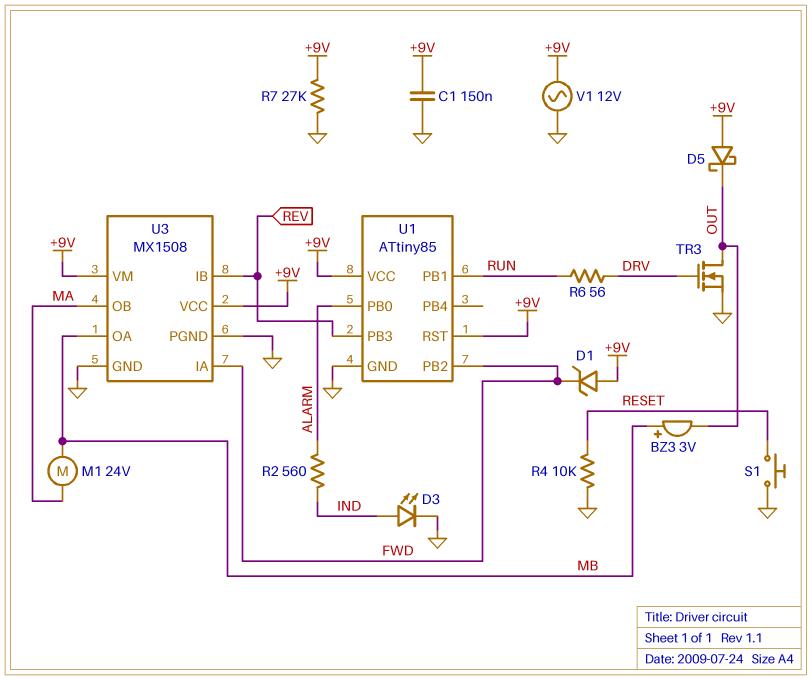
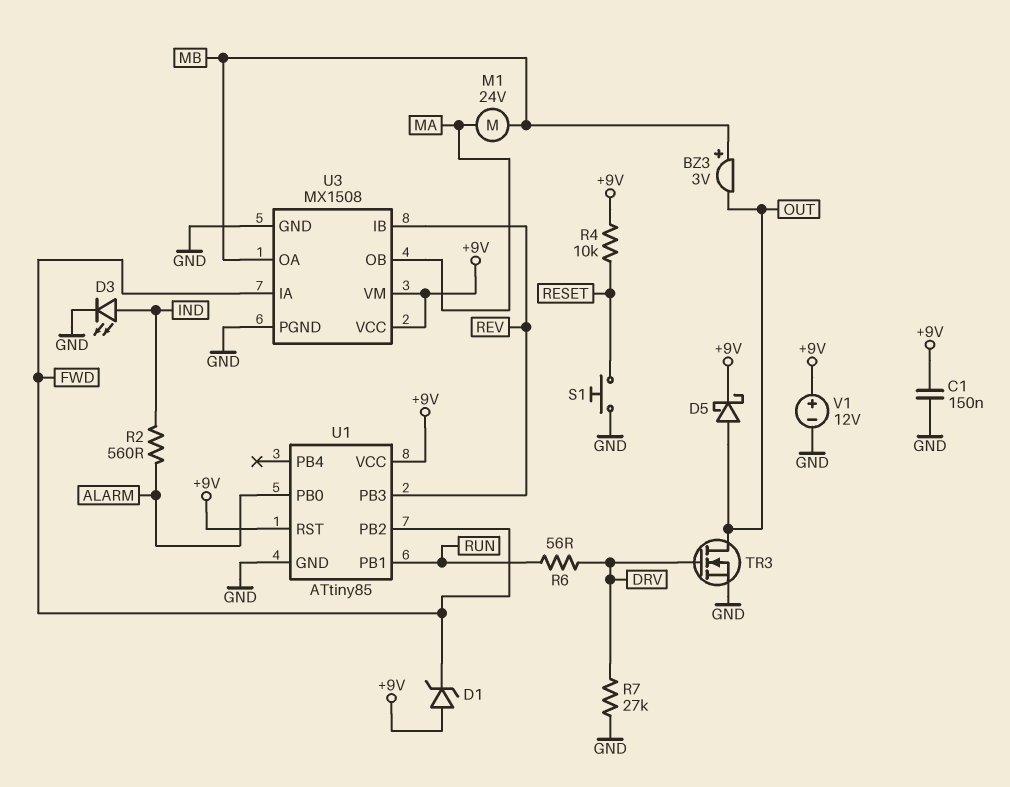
D5: schottky (A +9V, K OUT) -> schottky (A OUT, K +9V)
R4: 10k (GND, RESET) -> 10k (+9V, RESET)
R7: 27k (+9V, GND) -> 27k (DRV, GND)
V1: AC 12V (+9V, GND) -> 12V (plus +9V, minus GND)

